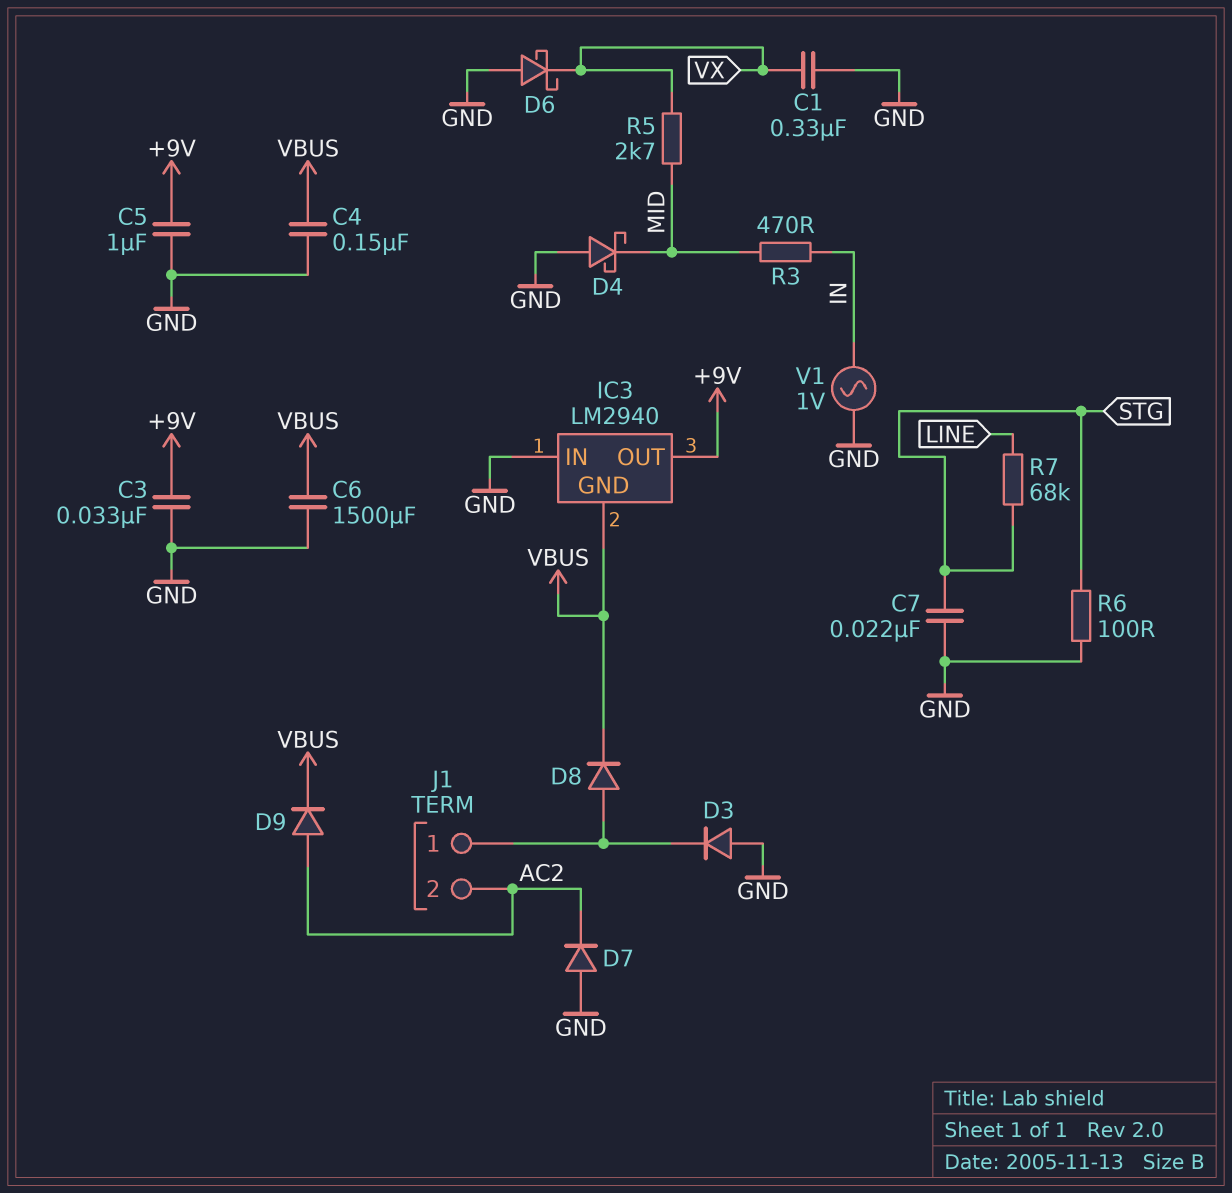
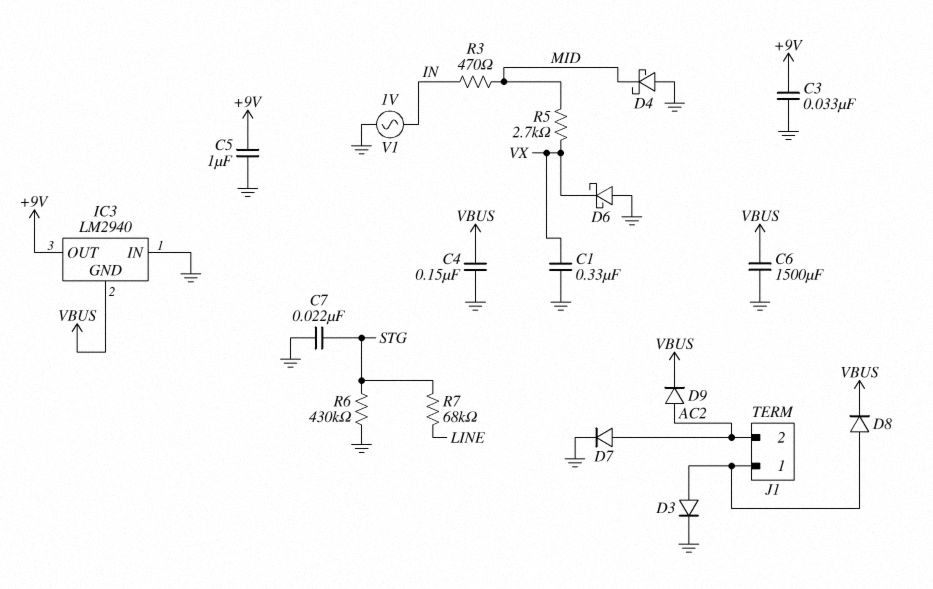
D3: diode (A GND, K J1/1) -> diode (A J1/1, K GND)
D7: diode (A GND, K AC2) -> diode (A AC2, K GND)
R6: 100 (GND, STG) -> 430k (GND, STG)

